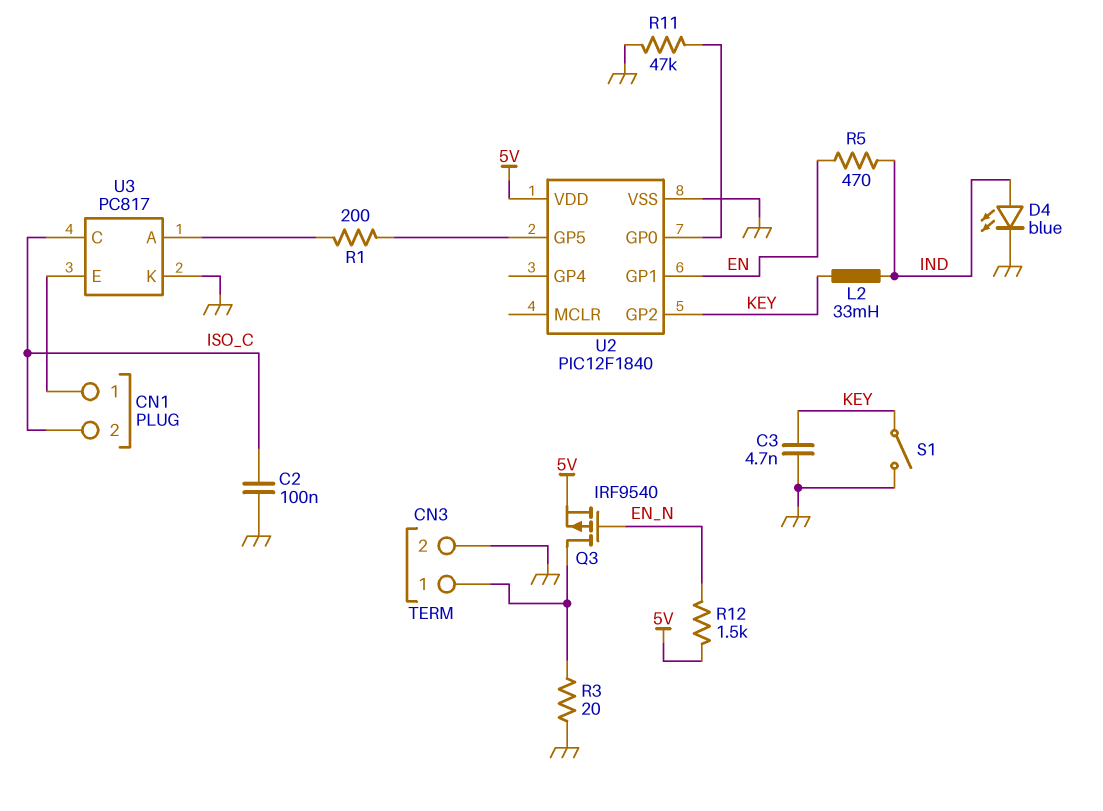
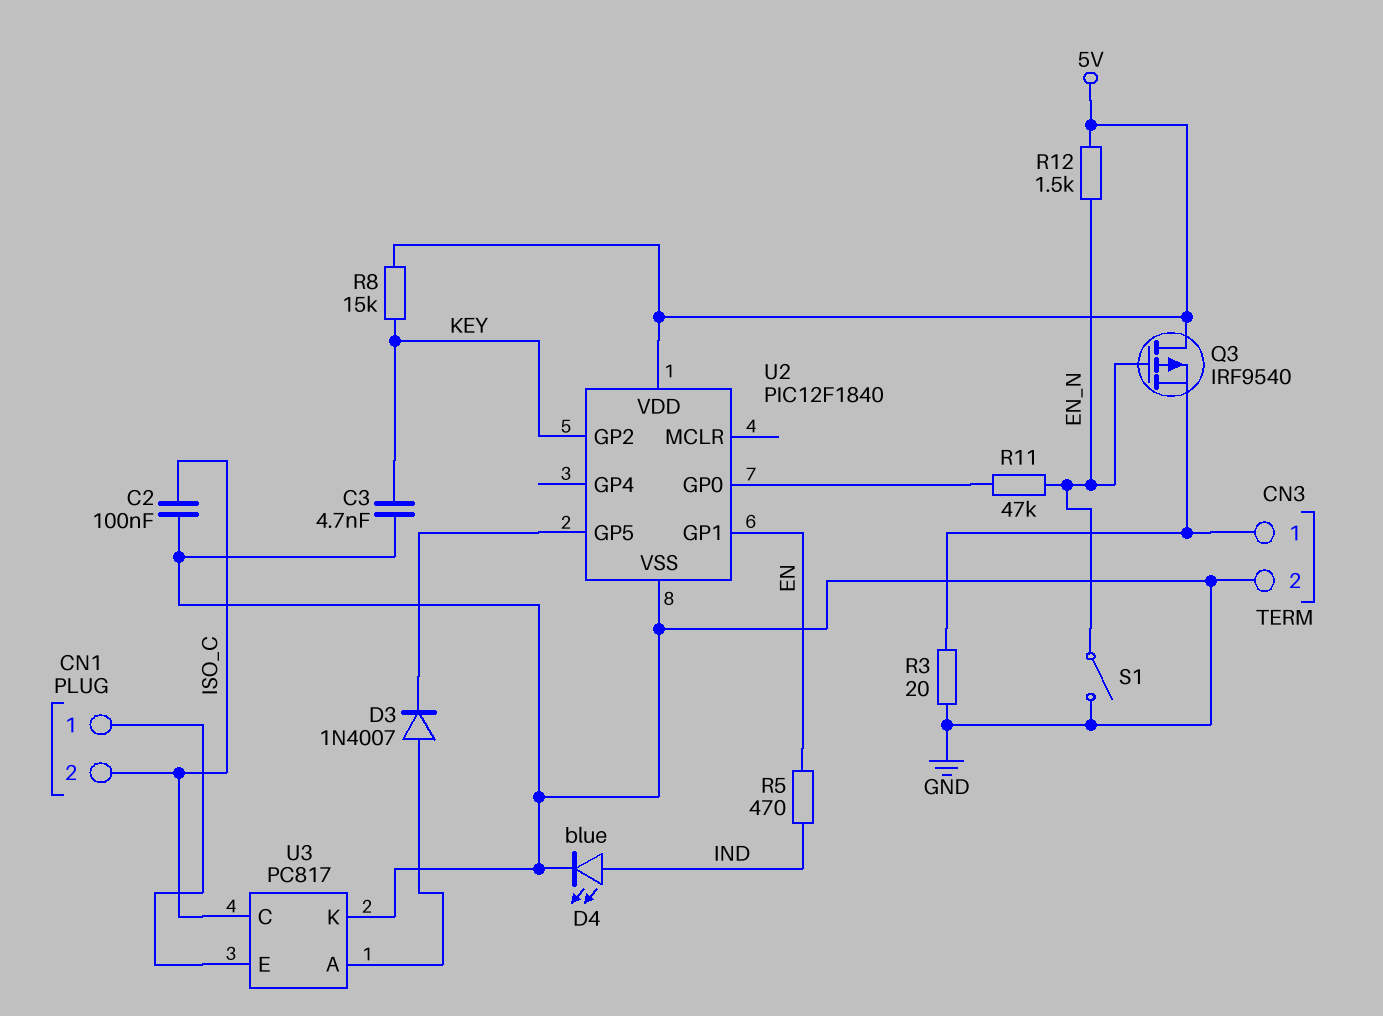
D3: none -> diode 1N4007 (A U3/A, K U2/GP5)
L2: 33mH (IND, KEY) -> none
Q3: PMOS IRF9540 (G EN_N, D CN3/1, S 5V) -> PMOS IRF9540 (G EN_N, D 5V, S CN3/1)
R1: 200 (U2/GP5, U3/A) -> none
R8: none -> 15k (5V, KEY)
R11: 47k (GND, U2/GP0) -> 47k (EN_N, U2/GP0)
S1: switch (GND, KEY) -> switch (EN_N, GND)

